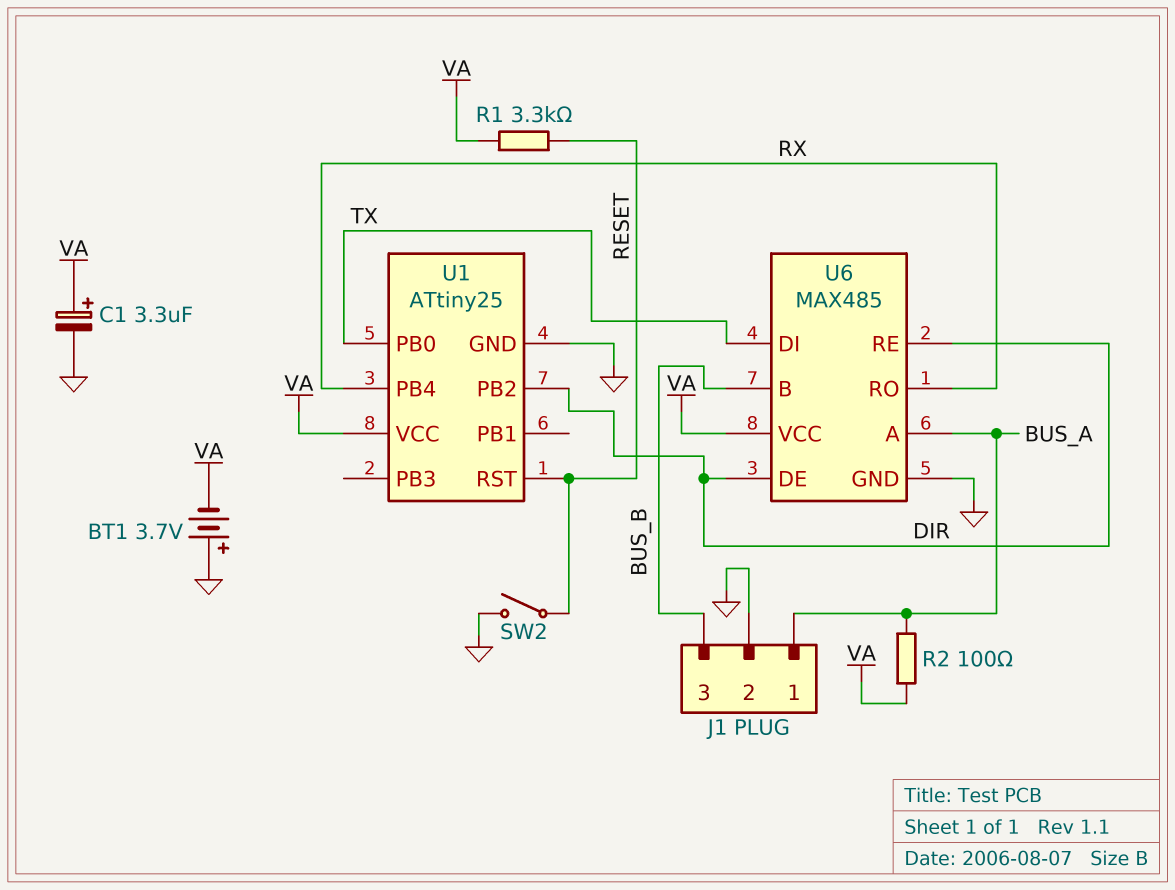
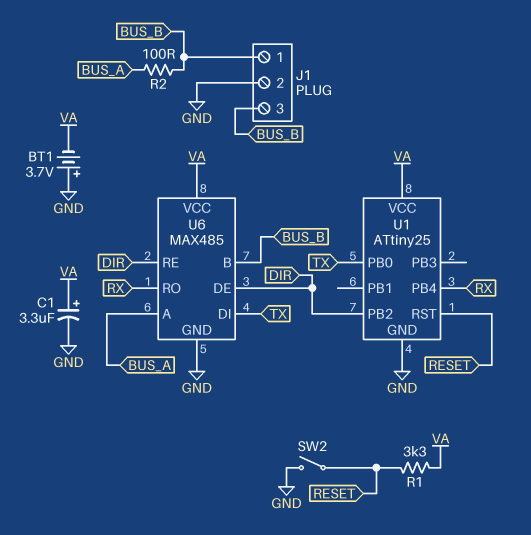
J1 pin 1: BUS_A -> BUS_B
R2: 100 (BUS_A, VA) -> 100 (BUS_A, BUS_B)

